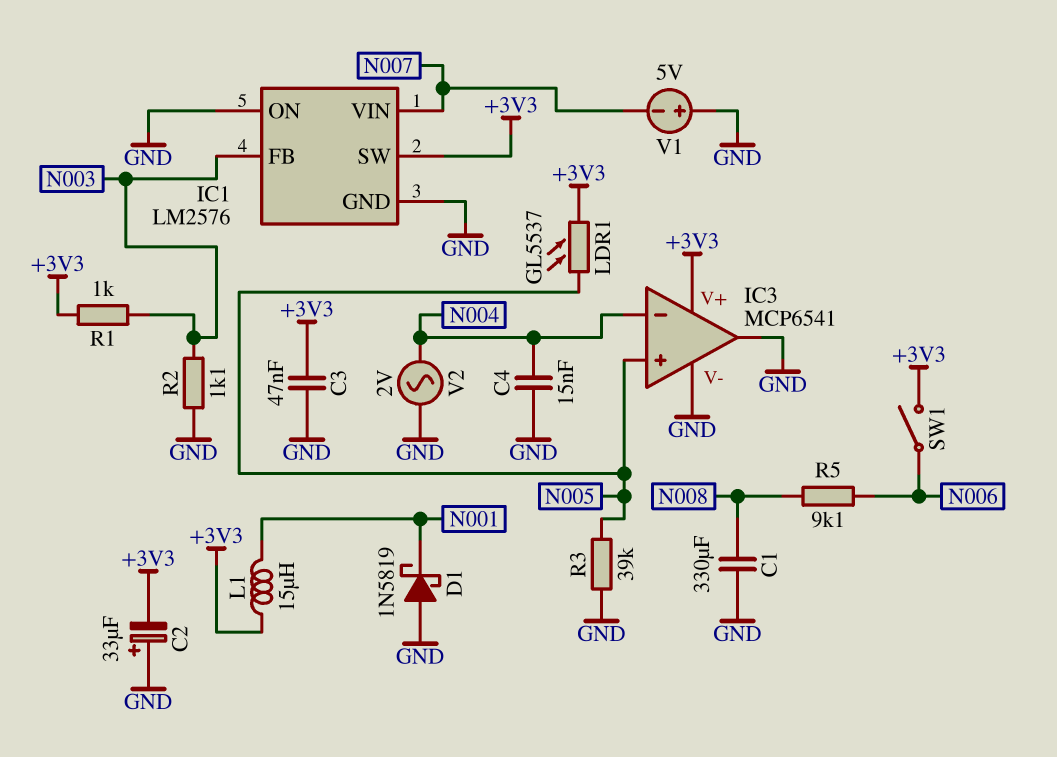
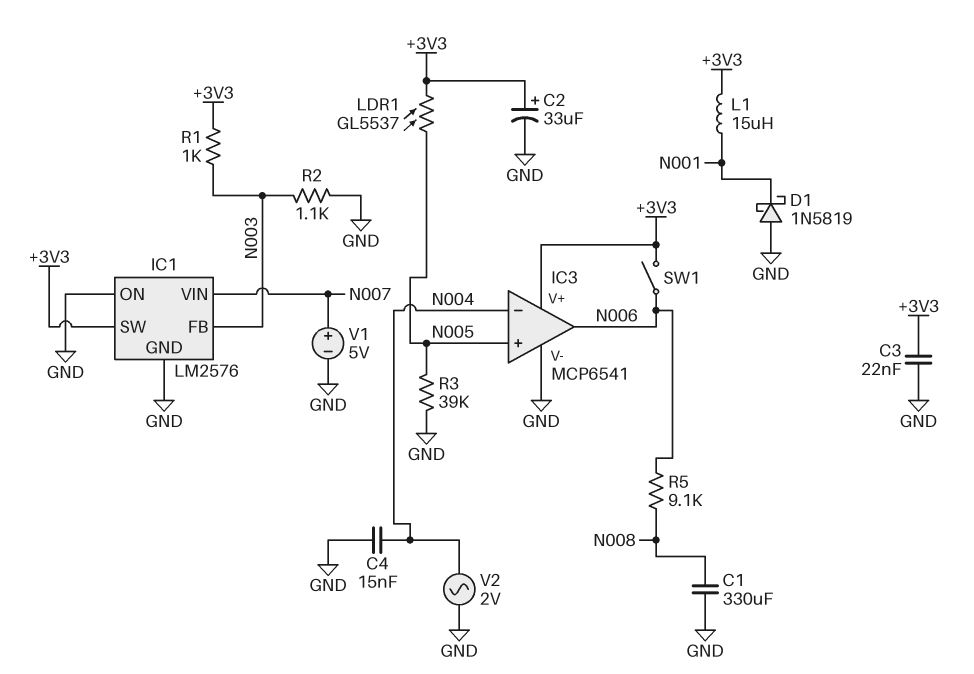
C2: 33uF (plus GND, minus +3V3) -> 33uF (plus +3V3, minus GND)
C3: 47nF (+3V3, GND) -> 22nF (+3V3, GND)
IC3 pin out: GND -> N006
V1: 5V (plus GND, minus N007) -> 5V (plus N007, minus GND)

